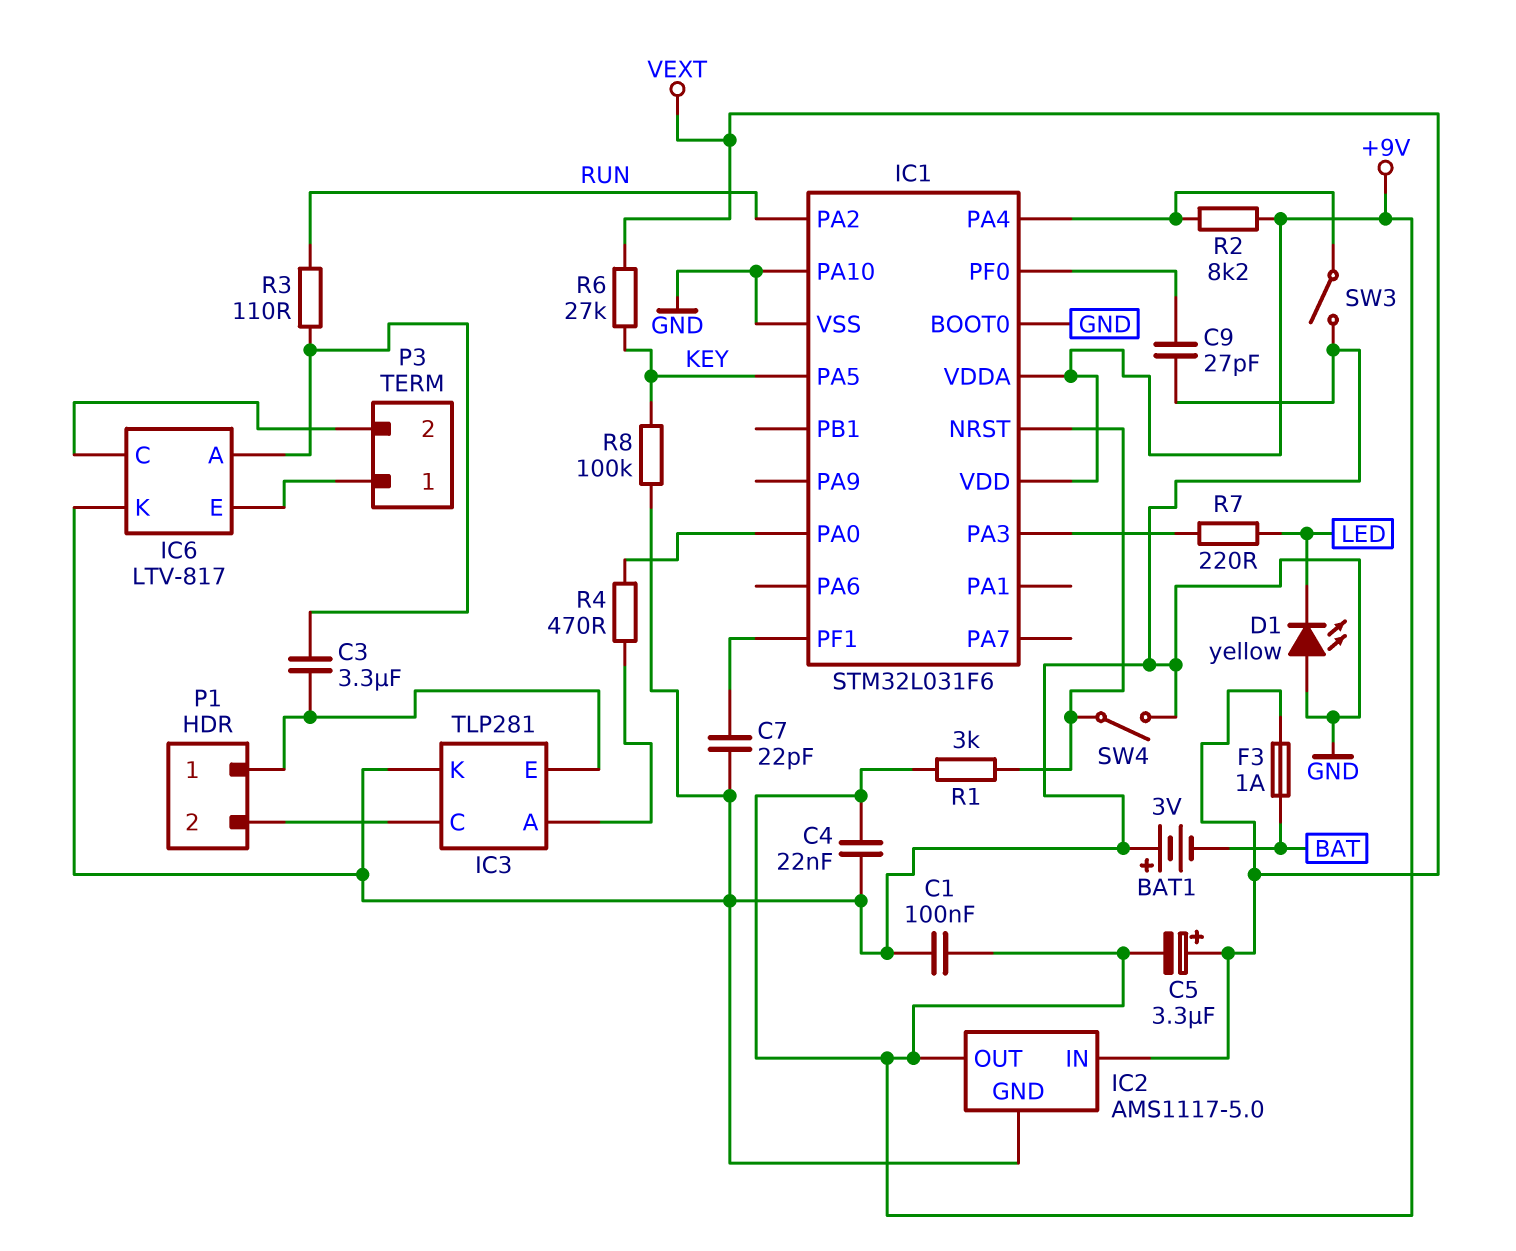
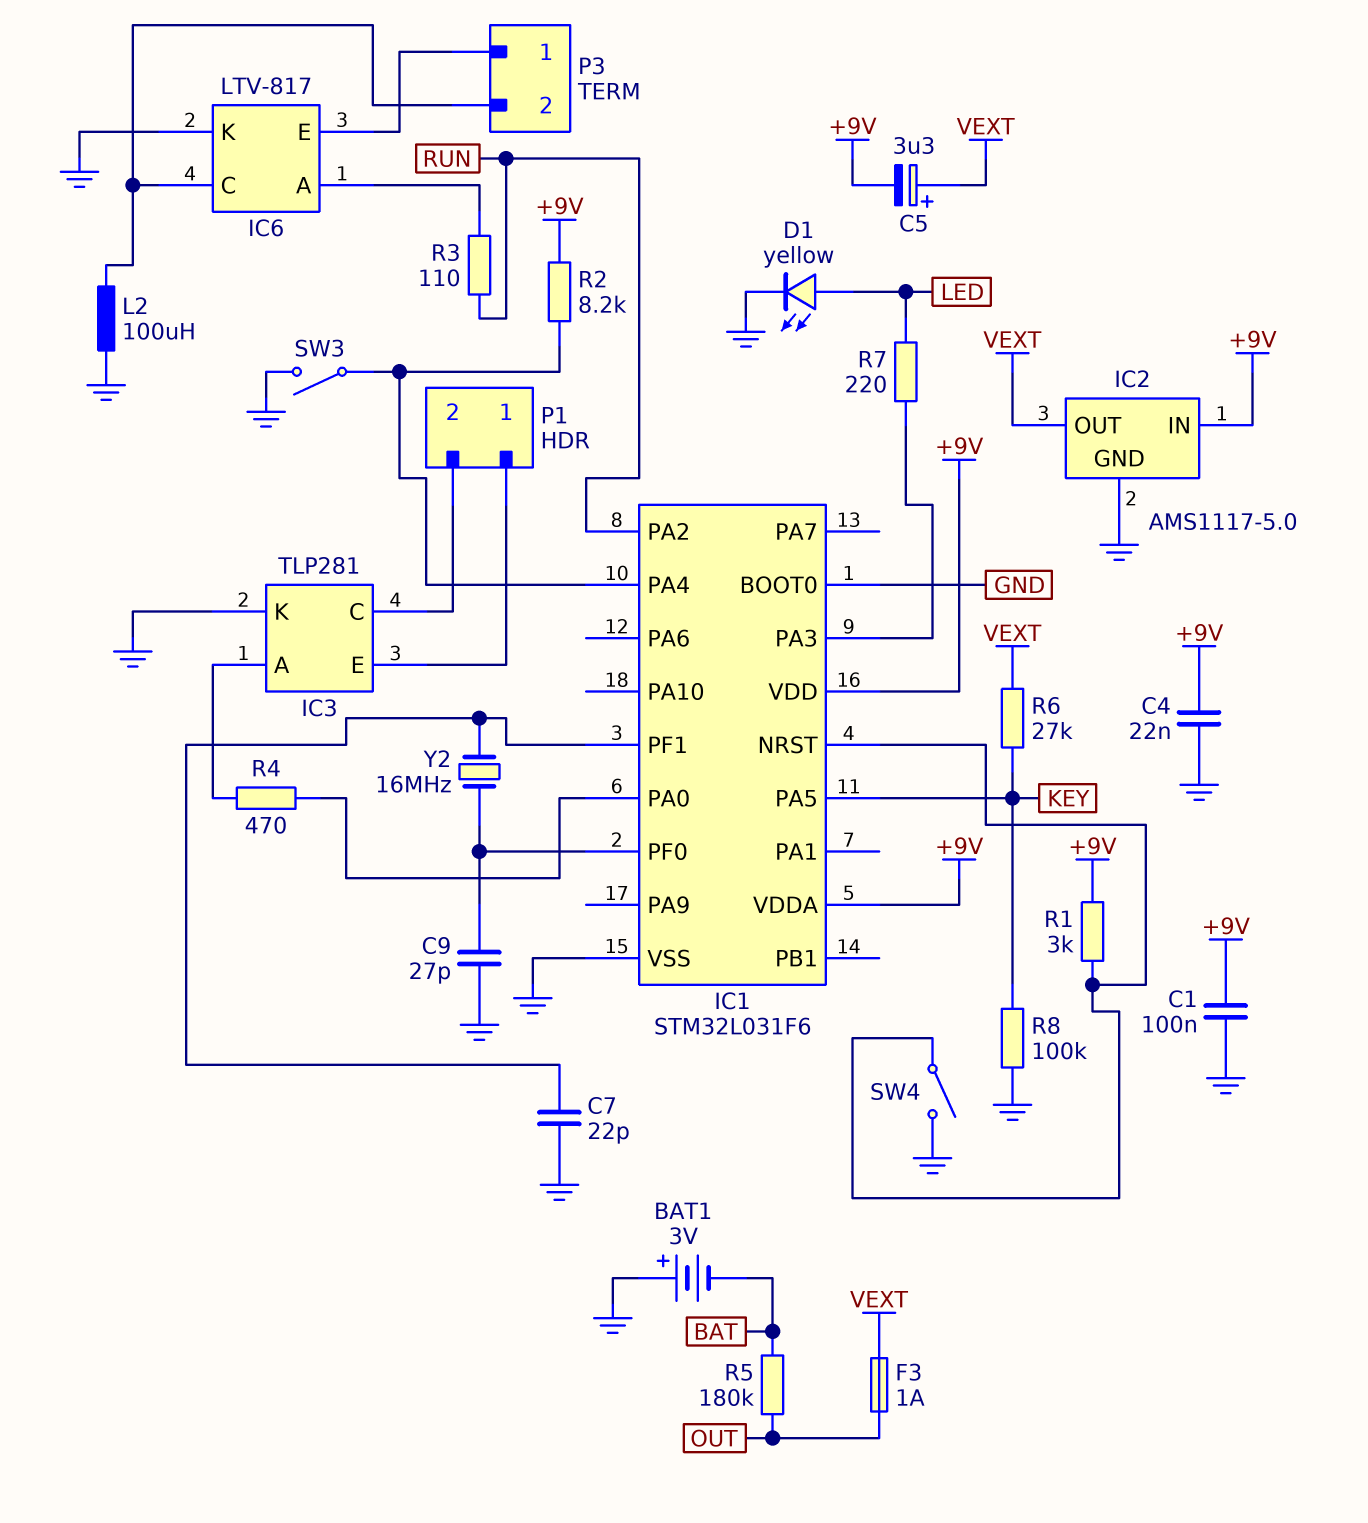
C3: 3.3uF (IC3/E, IC6/A) -> none
D1: LED yellow (A GND, K LED) -> LED yellow (A LED, K GND)
F3: 1A (BAT, VEXT) -> 1A (OUT, VEXT)
IC1 pin PA10: GND -> none
IC2 pin IN: VEXT -> +9V
IC2 pin OUT: +9V -> VEXT
L2: none -> 100uH (GND, IC6/C)
R5: none -> 180k (BAT, OUT)
Y2: none -> 16MHz (IC1/PF0, IC1/PF1)

